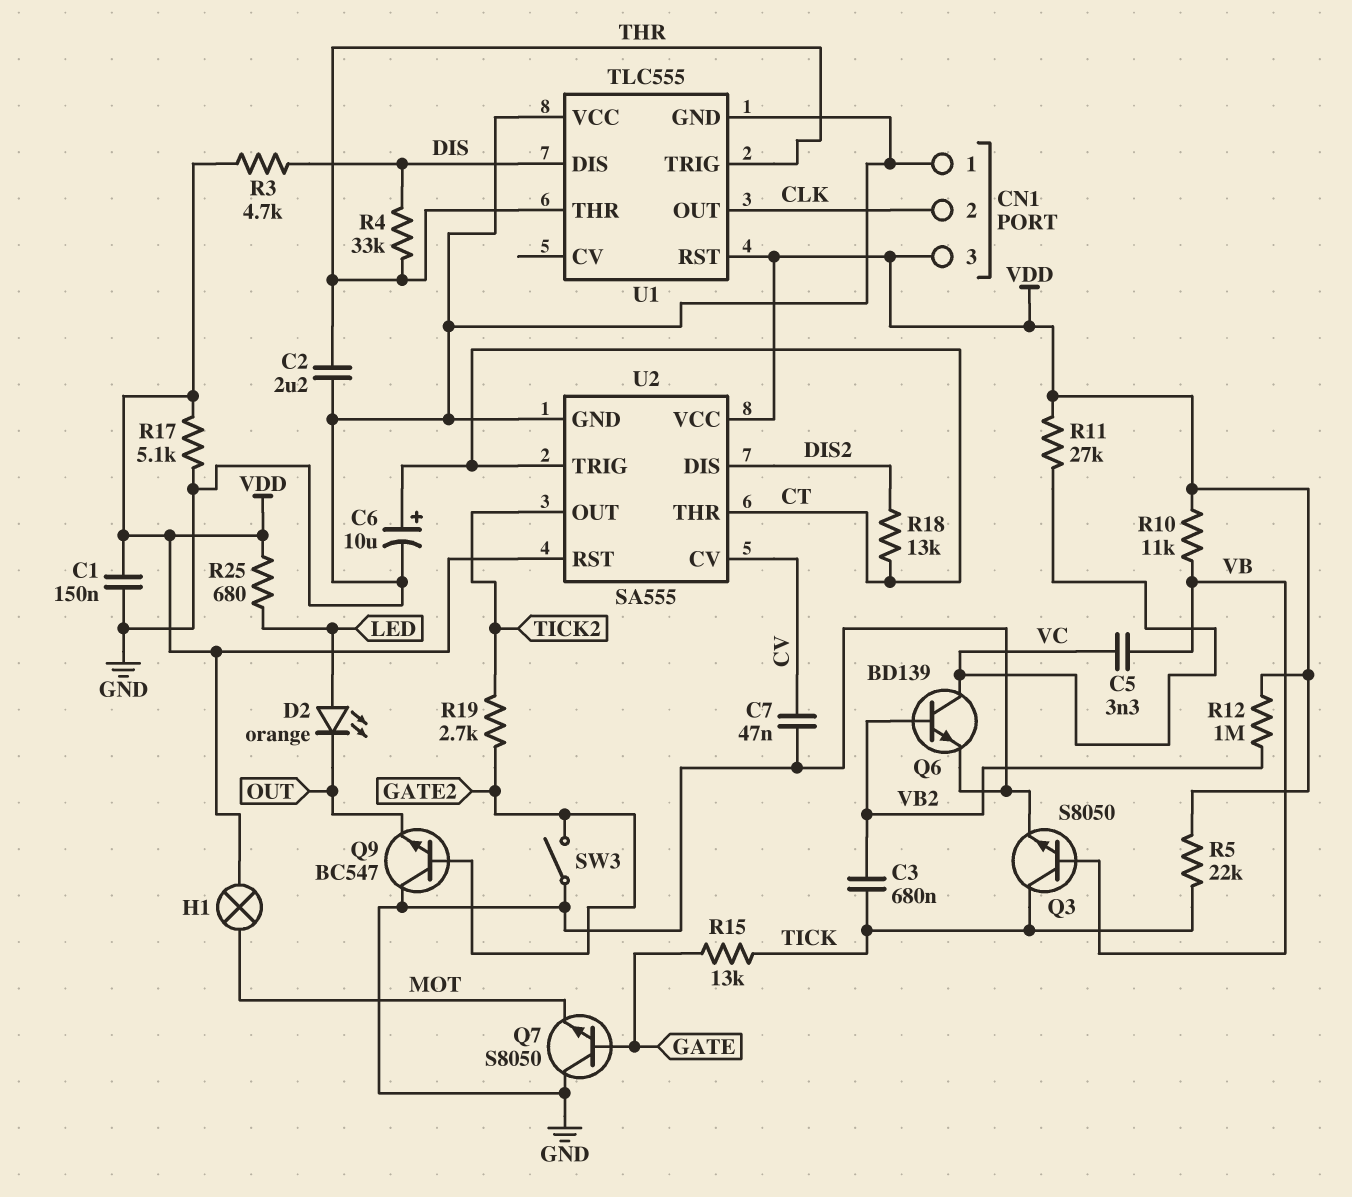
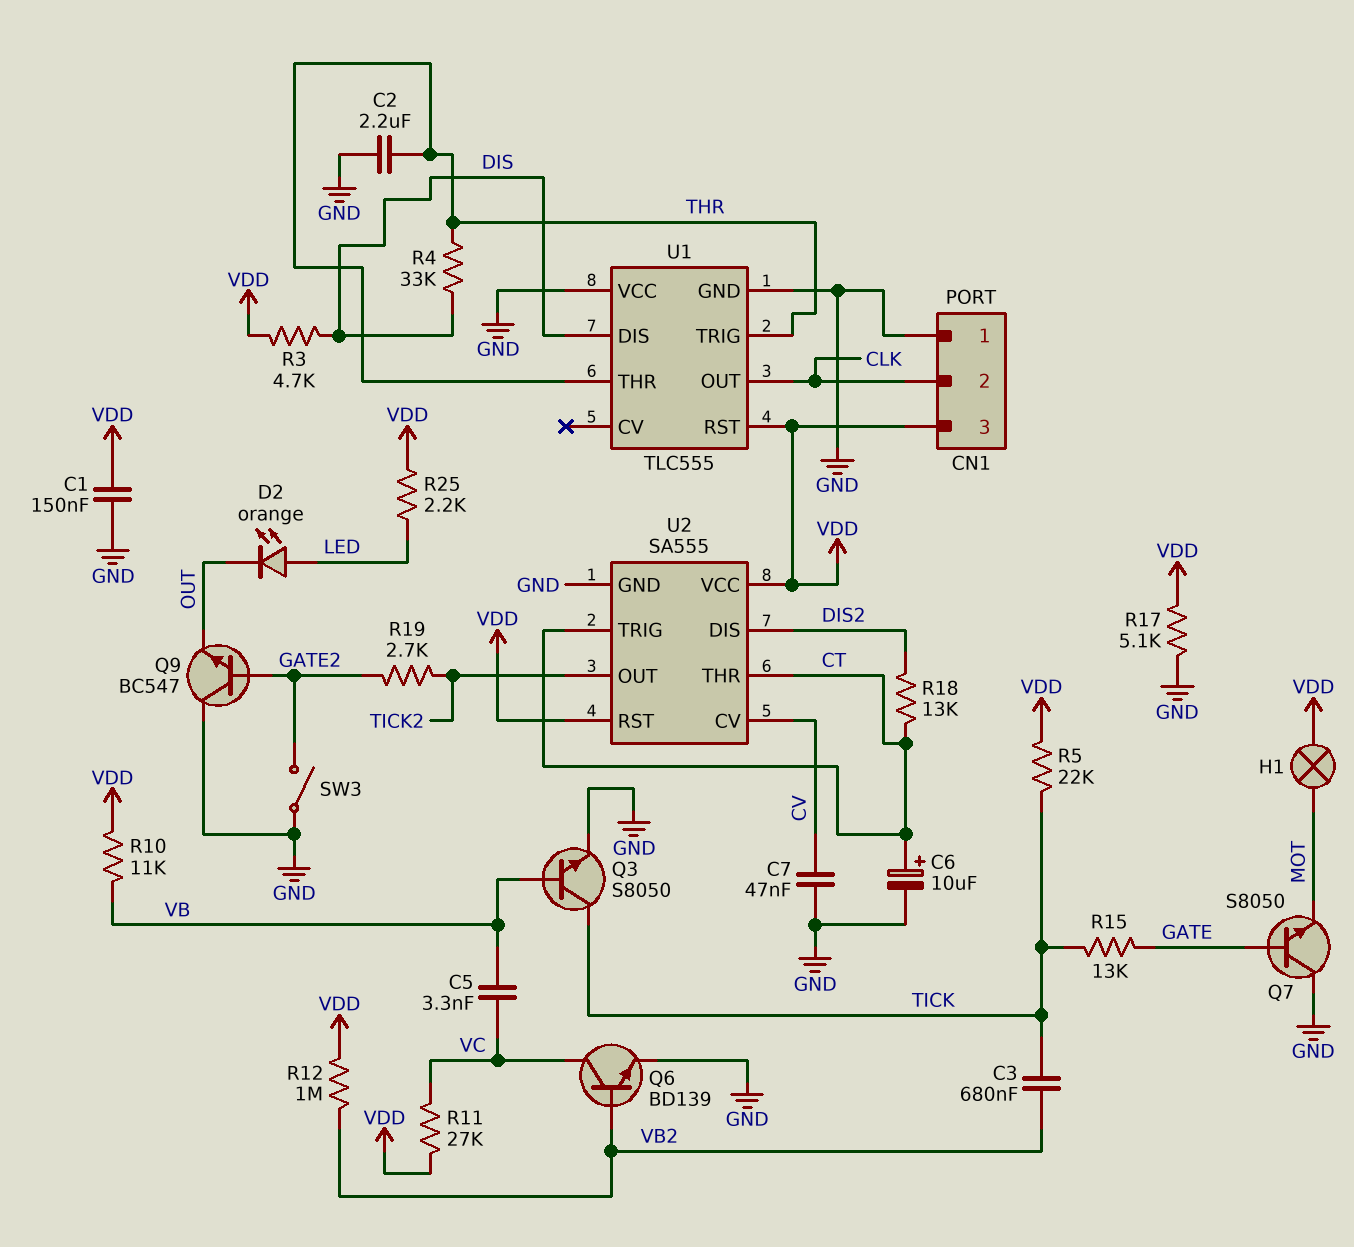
R25: 680 (LED, VDD) -> 2.2k (LED, VDD)

